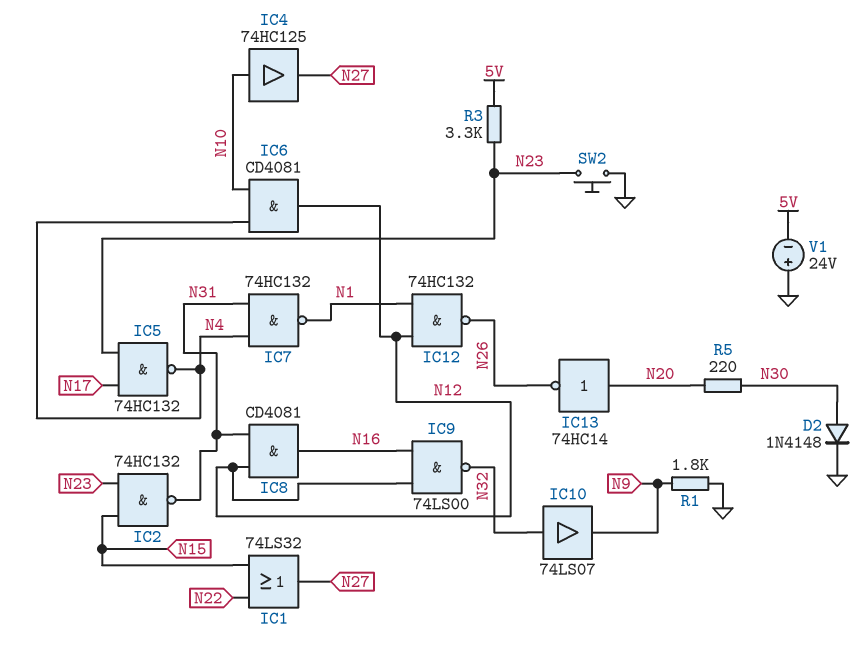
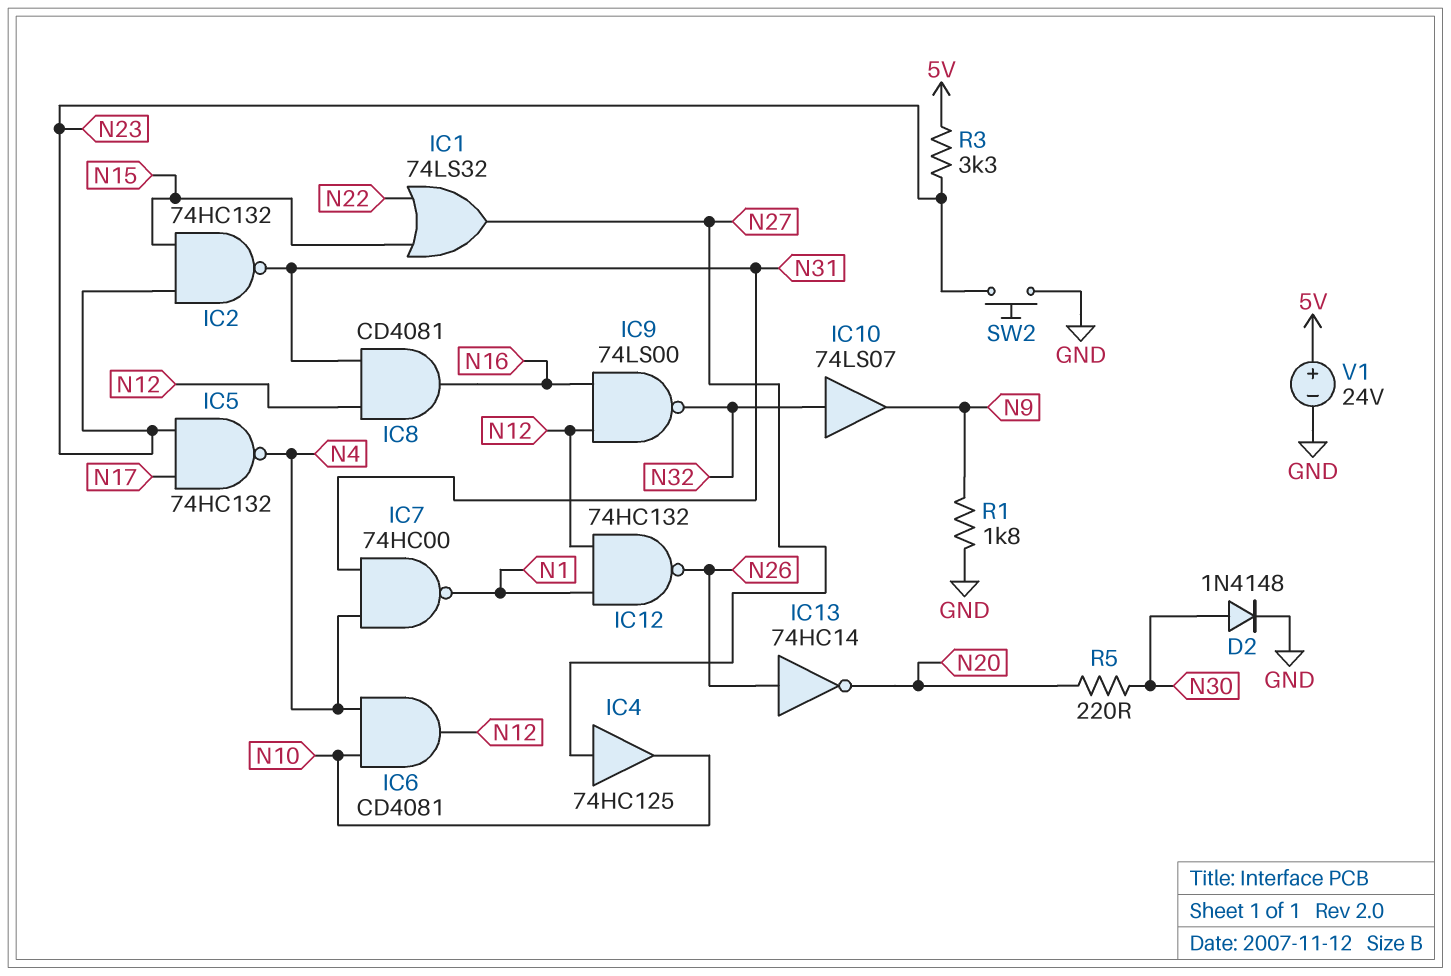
IC4: buffer 74HC125 (in N10, out N27) -> buffer 74HC125 (in N27, out N10)
IC7: NAND 74HC132 (in N4, in N31, out N1) -> NAND 74HC00 (in N4, in N31, out N1)
IC13: NOT 74HC14 (in N20, out N26) -> NOT 74HC14 (in N26, out N20)
V1: 24V (plus GND, minus 5V) -> 24V (plus 5V, minus GND)

